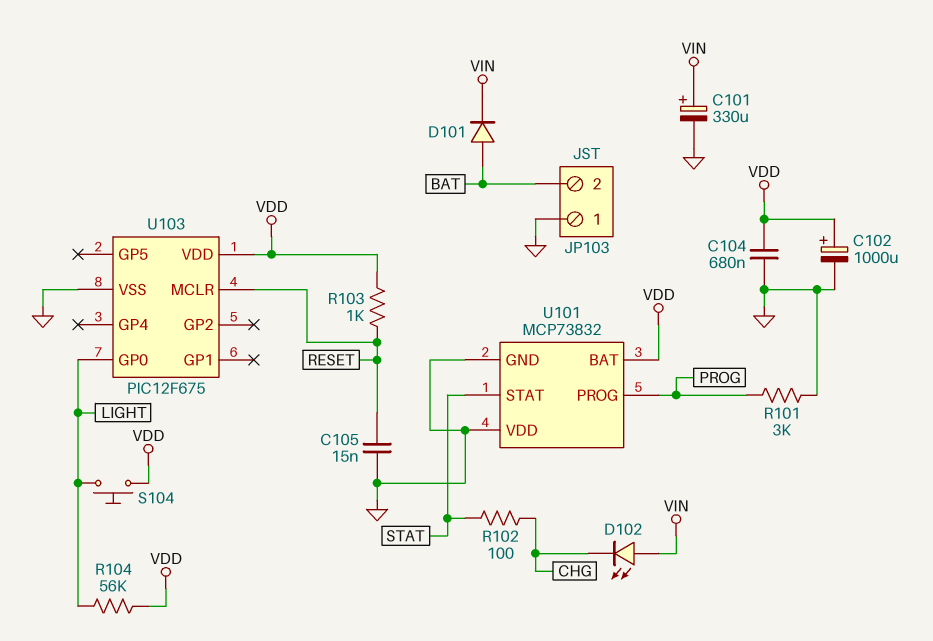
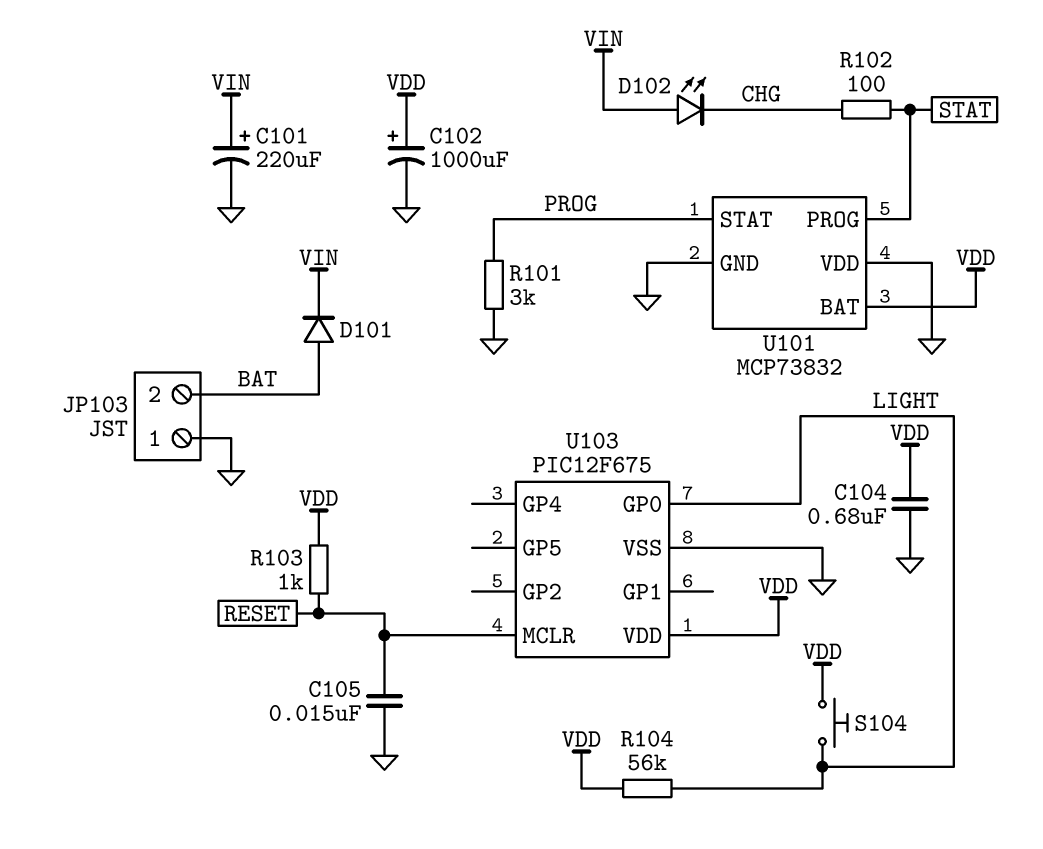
C101: 330uF (plus VIN, minus GND) -> 220uF (plus VIN, minus GND)
U101 pin PROG: PROG -> STAT
U101 pin STAT: STAT -> PROG

